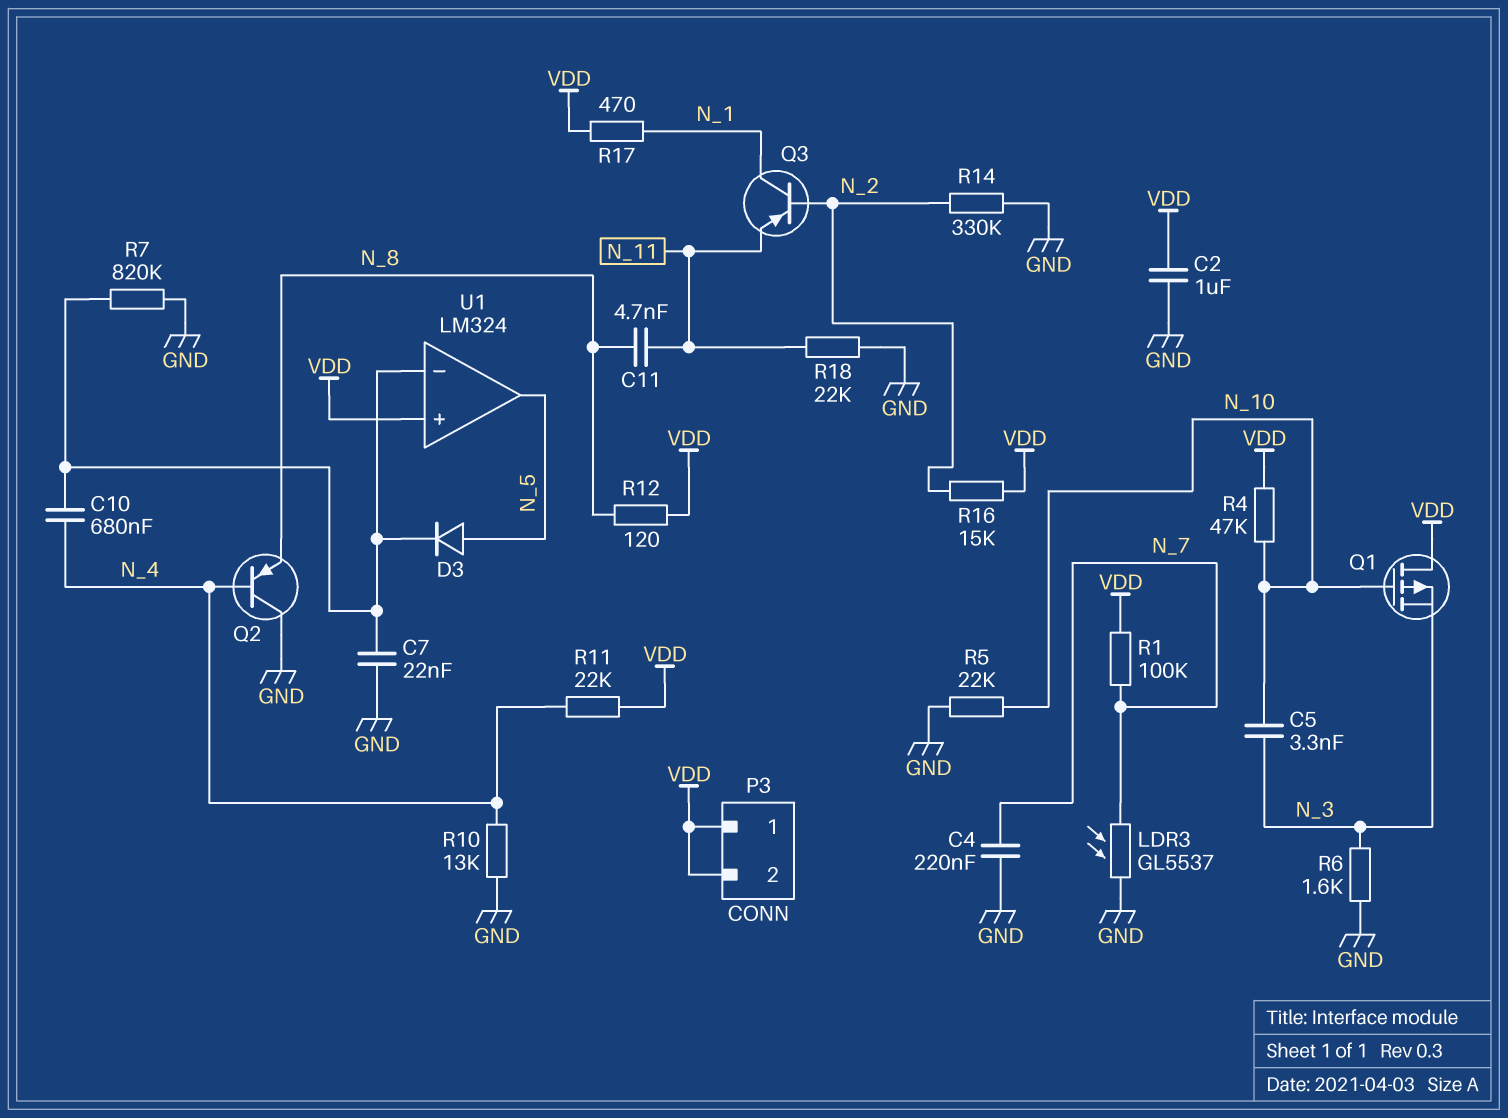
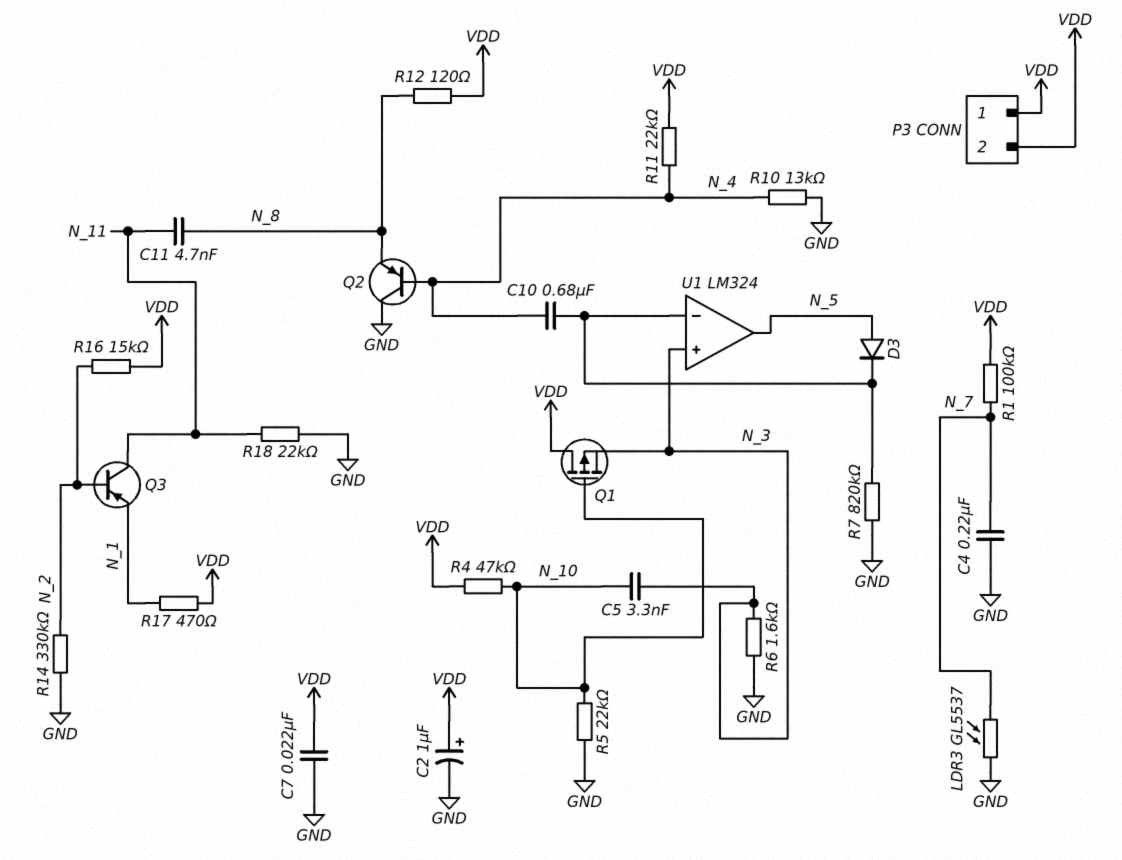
C2: 1uF (GND, VDD) -> 1uF (plus VDD, minus GND)
C7: 22nF (GND, U1/in-) -> 22nF (GND, VDD)
Q3: PNP (B N_2, C N_1, E N_11) -> PNP (B N_2, C N_11, E N_1)
U1 pin in+: VDD -> N_3

